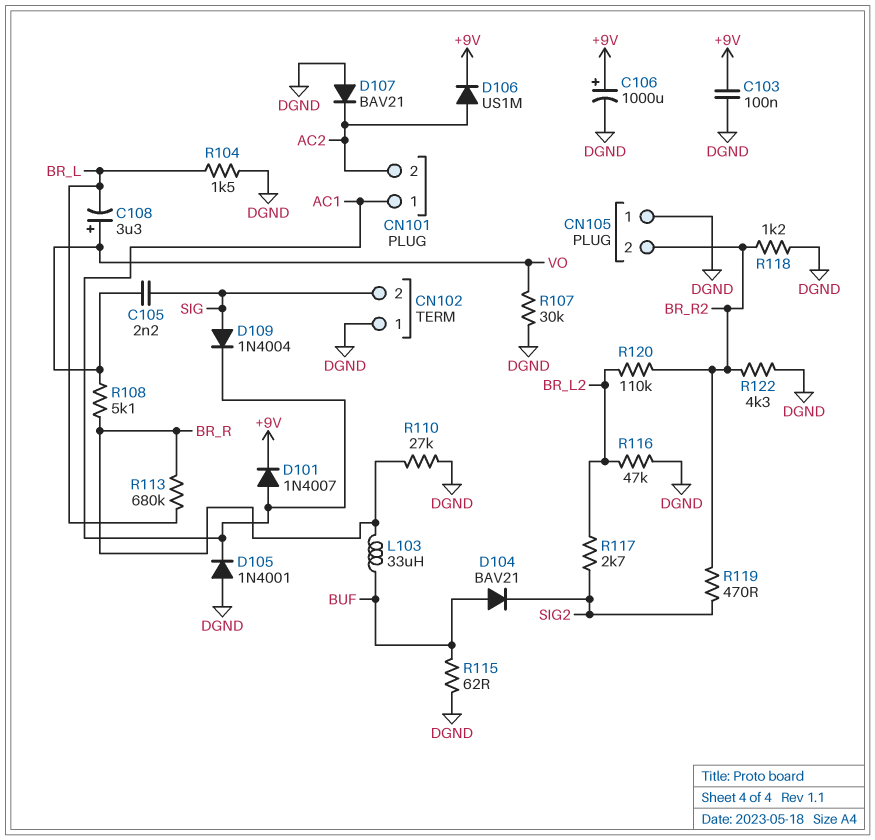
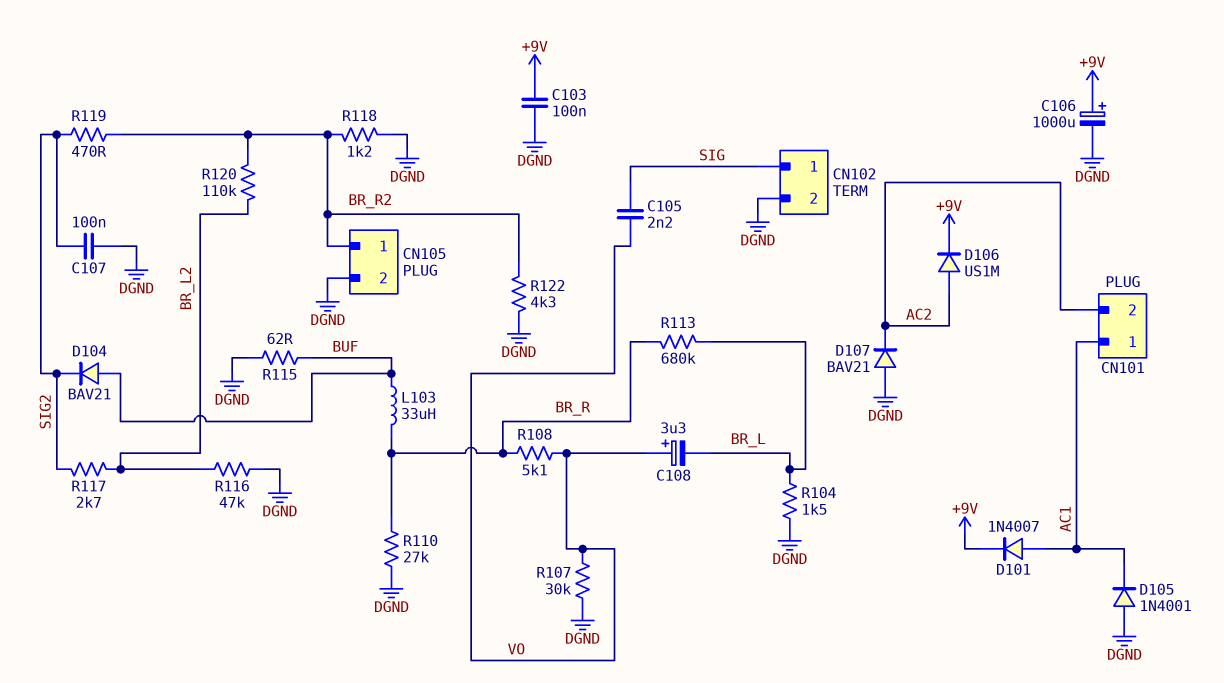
C107: none -> 100nF (DGND, SIG2)
CN102 pin 1: DGND -> SIG
CN102 pin 2: SIG -> DGND
CN105 pin 1: DGND -> BR_R2
CN105 pin 2: BR_R2 -> DGND
D109: diode 1N4004 (A SIG, K AC1) -> none

